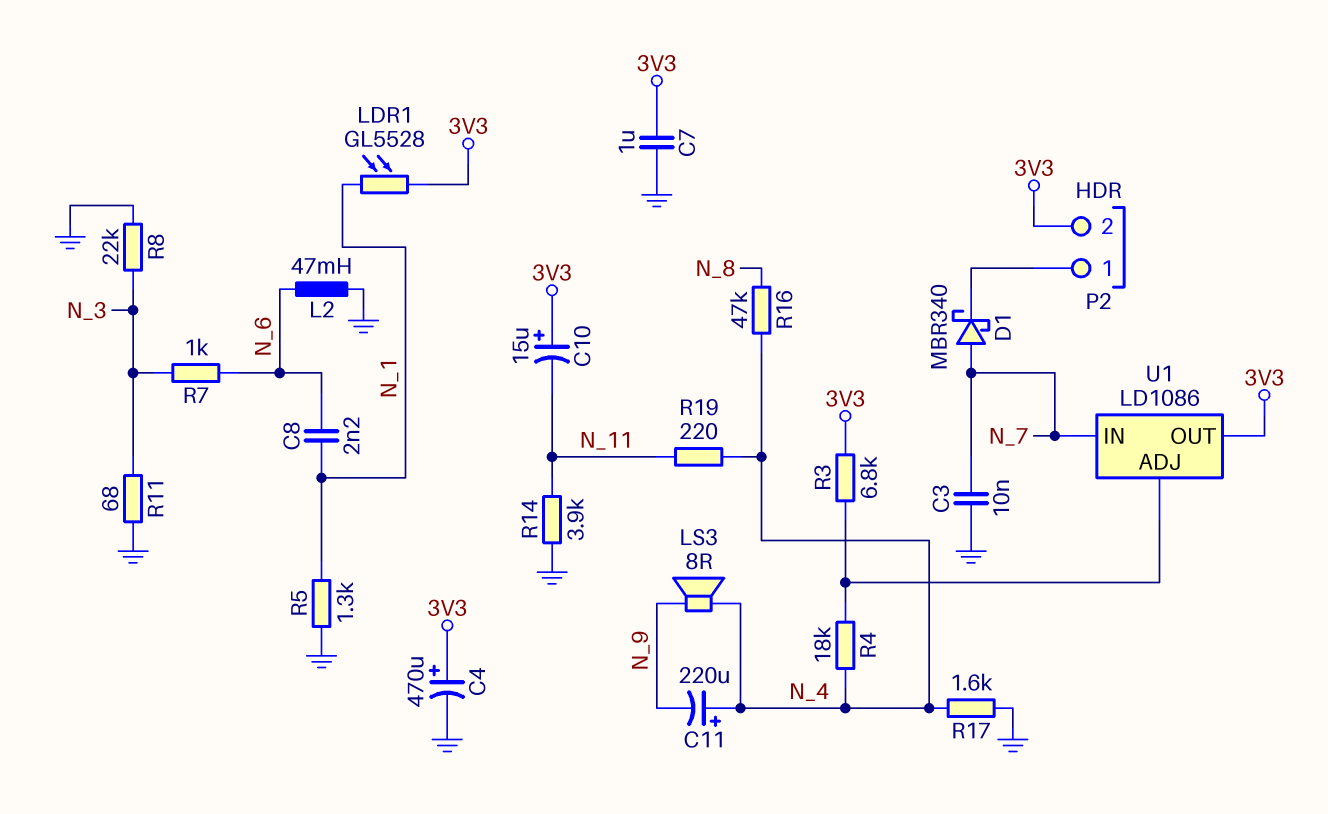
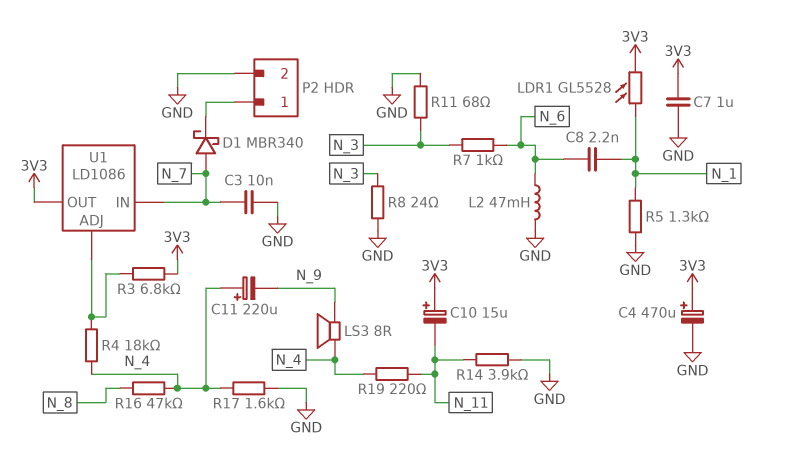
P2 pin 2: 3V3 -> GND
R8: 22k (GND, N_3) -> 24 (GND, N_3)

